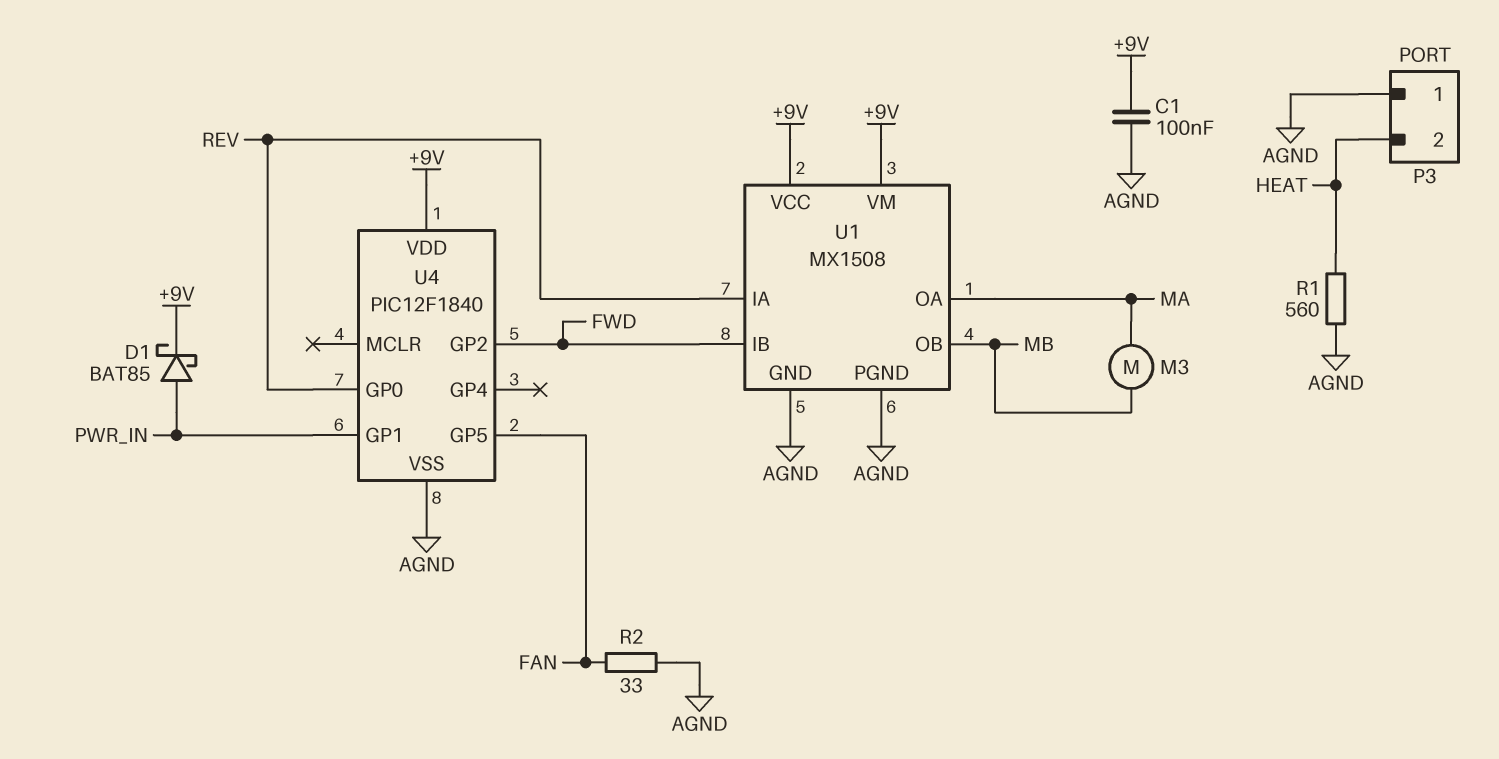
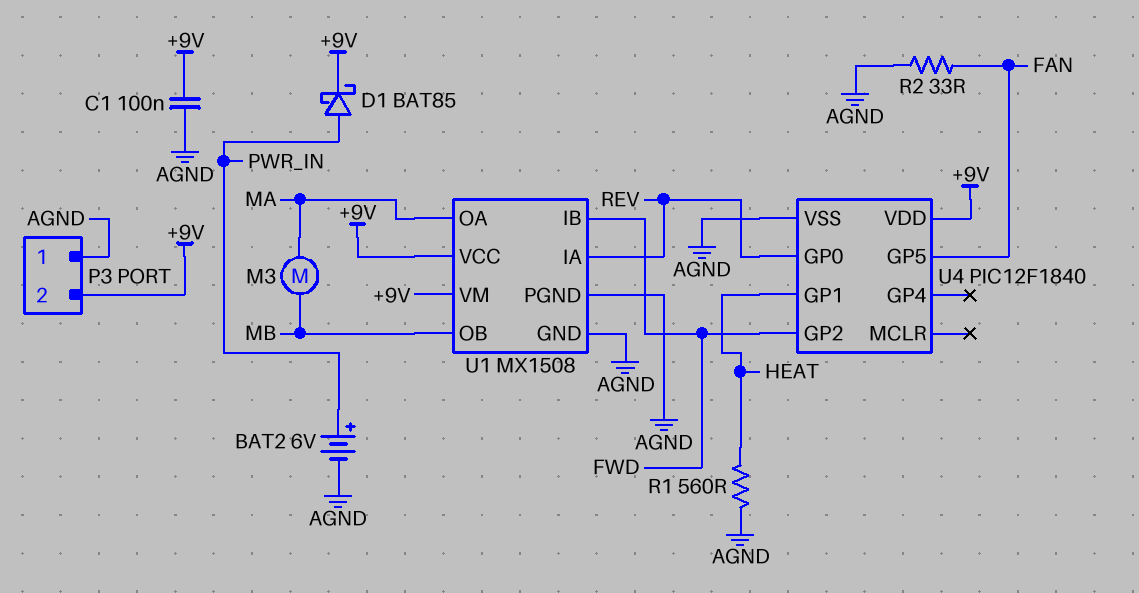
BAT2: none -> 6V (plus PWR_IN, minus AGND)
P3 pin 2: HEAT -> +9V
U4 pin GP1: PWR_IN -> HEAT

